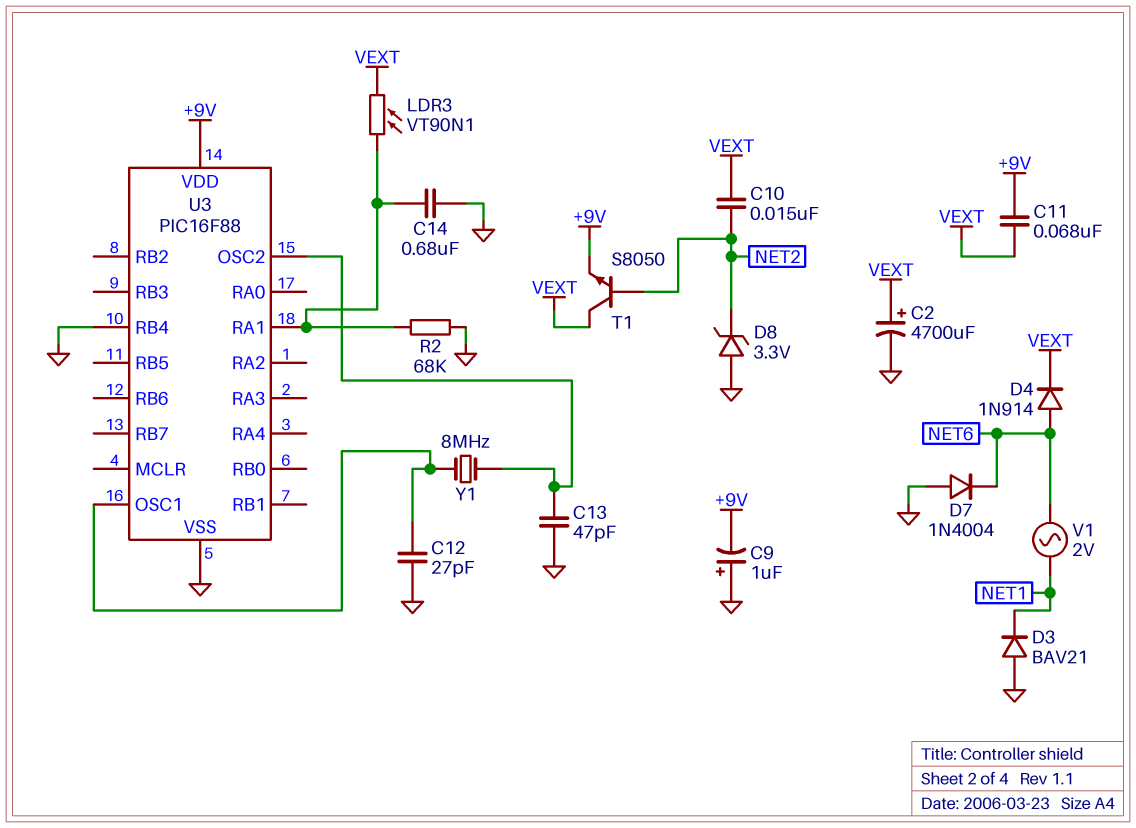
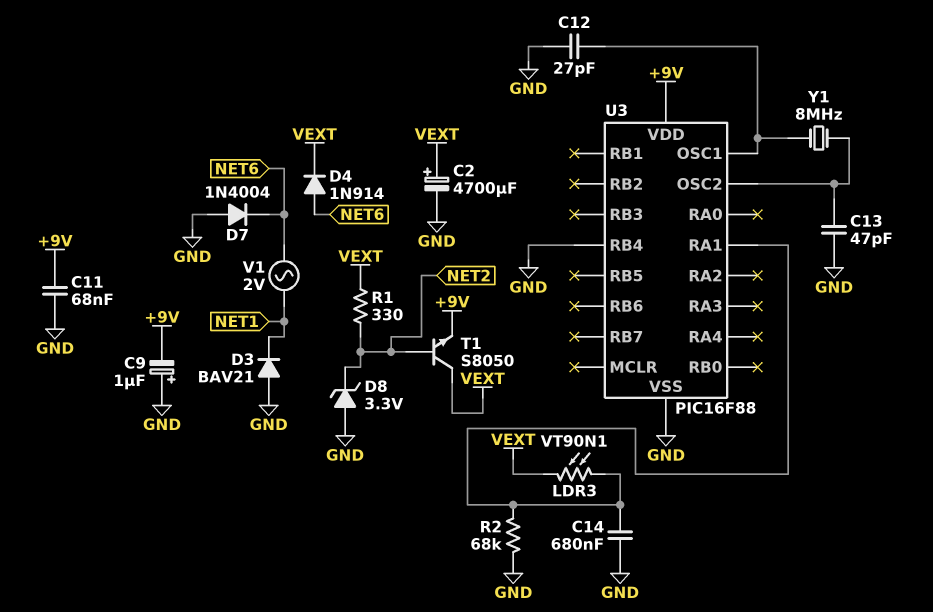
C10: 15nF (NET2, VEXT) -> none
C11: 68nF (+9V, VEXT) -> 68nF (+9V, GND)
R1: none -> 330 (NET2, VEXT)

